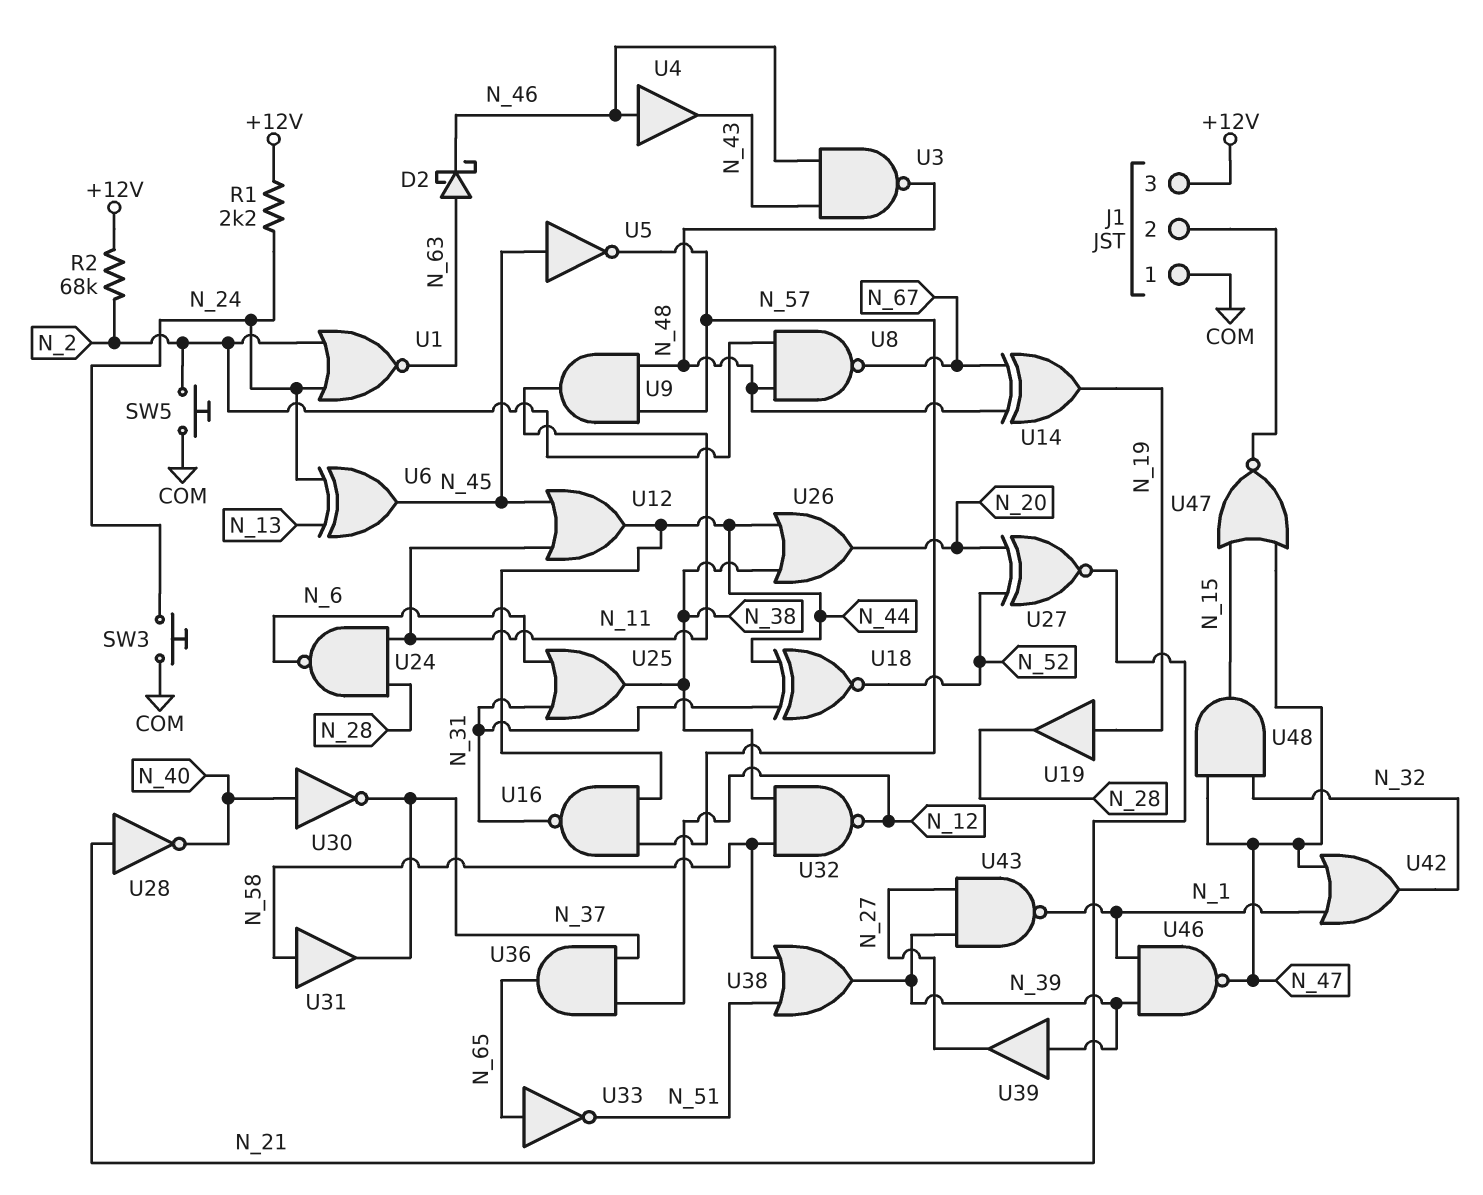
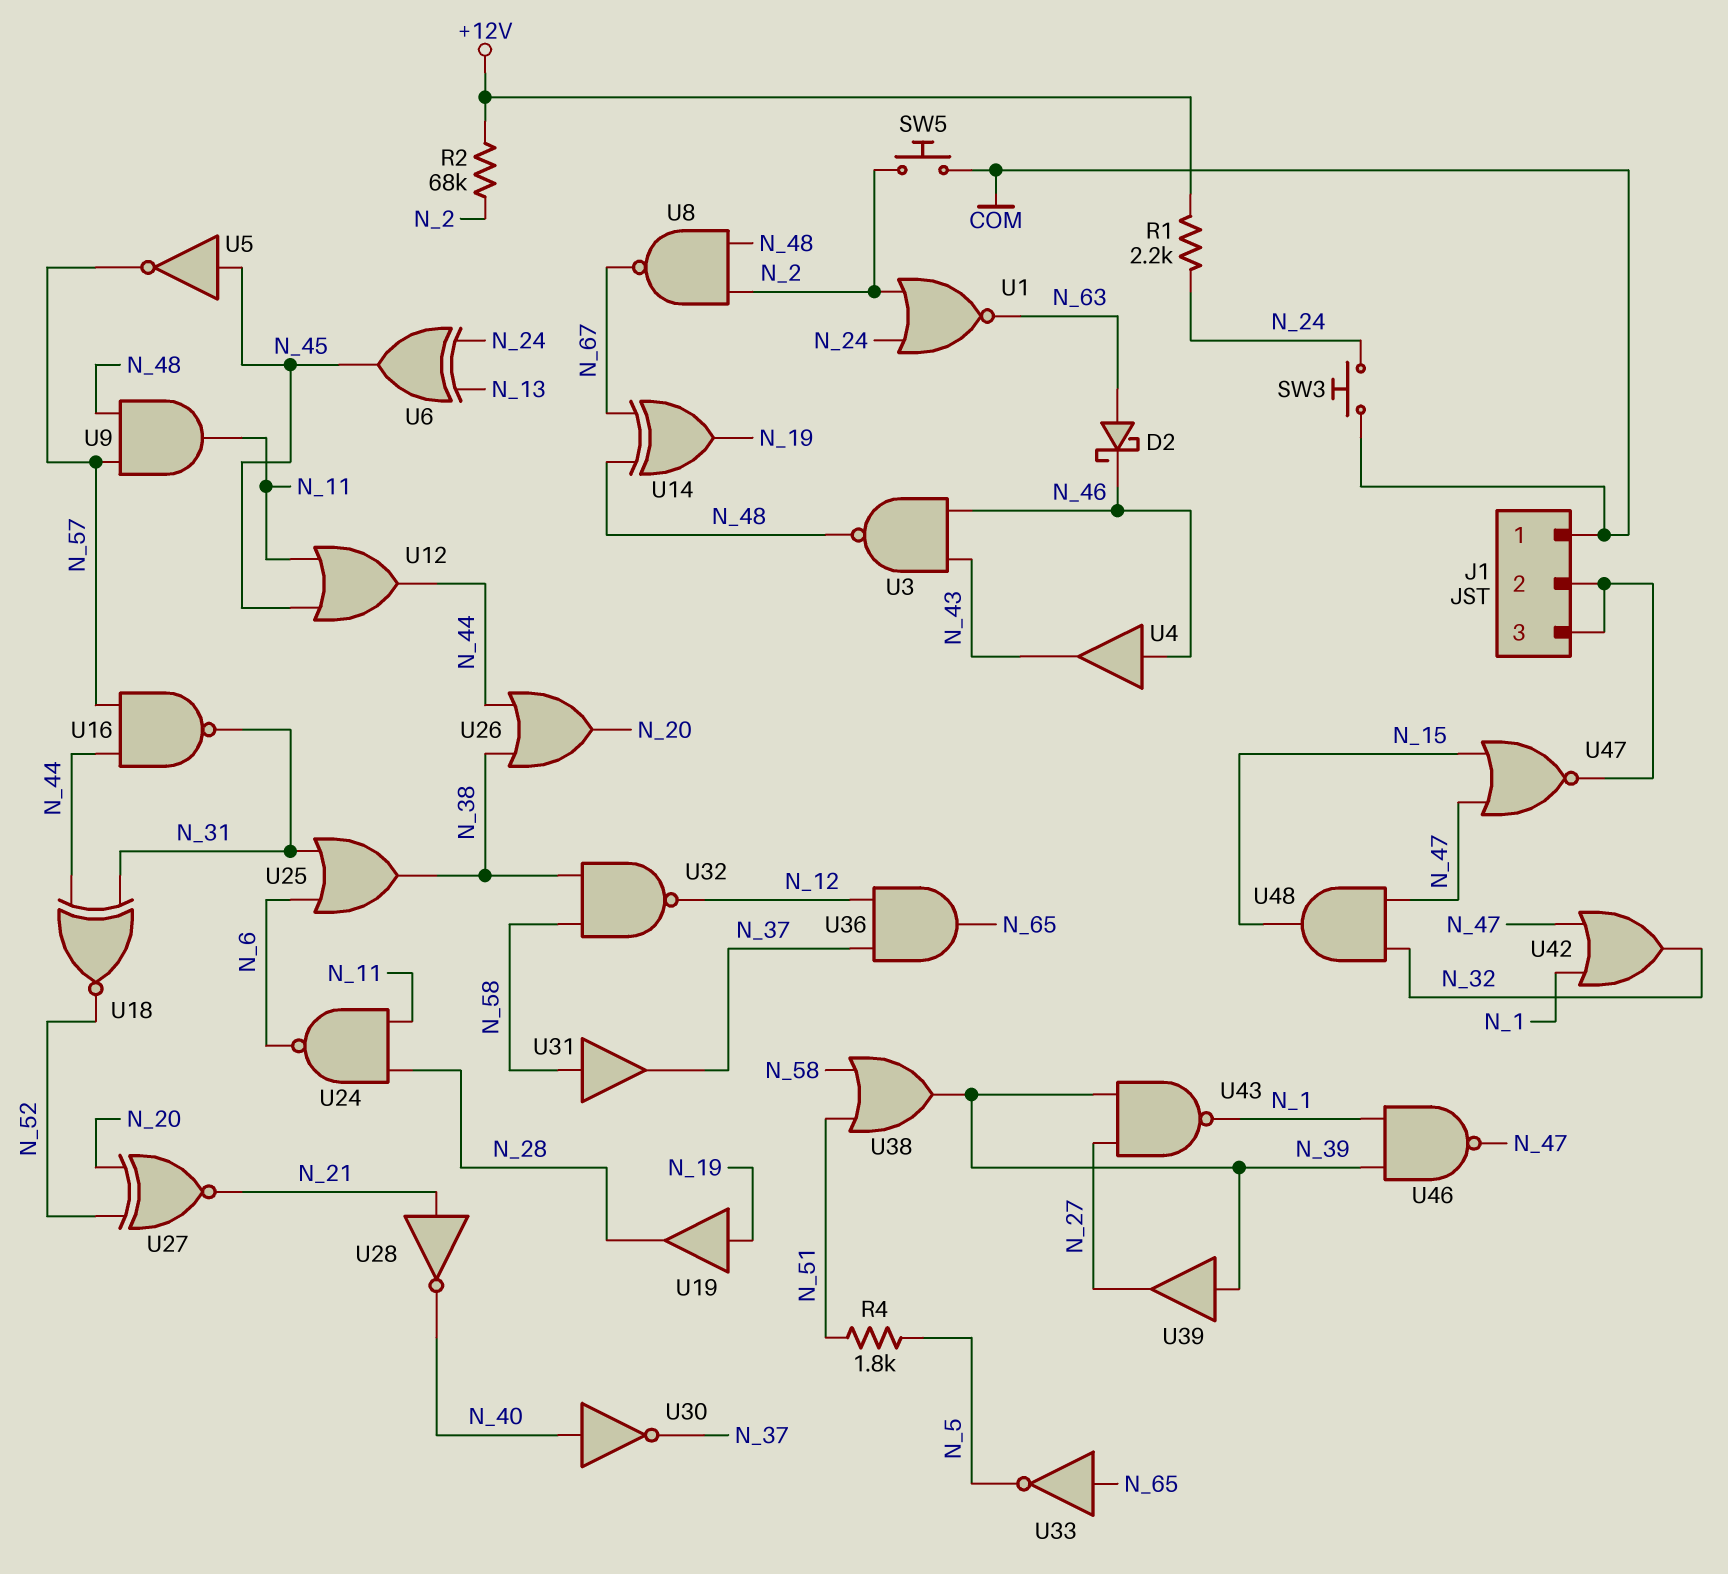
J1 pin 3: +12V -> J1/2
R4: none -> 1.8k (N_5, N_51)
U33: NOT (in N_65, out N_51) -> NOT (in N_65, out N_5)

